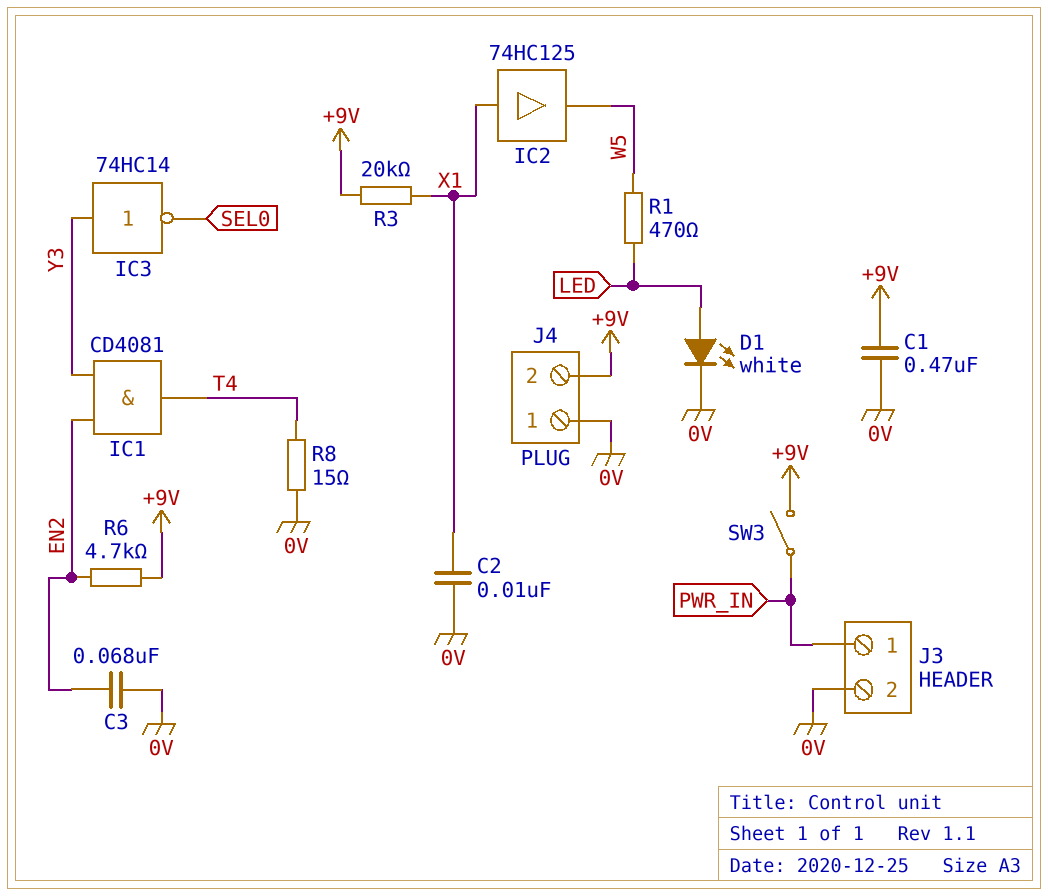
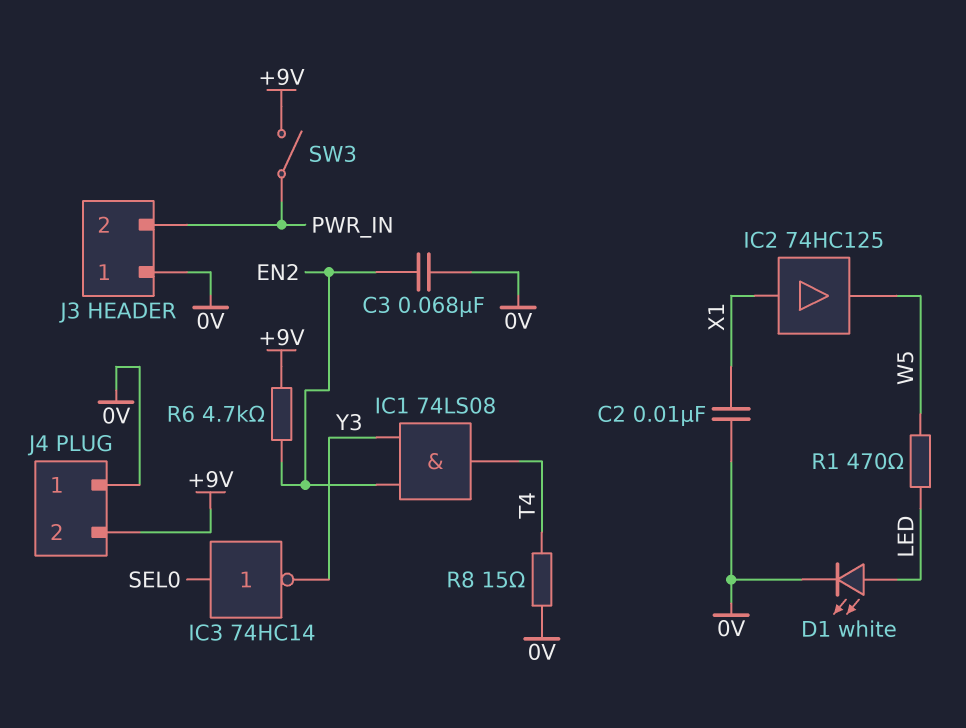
C1: 470nF (+9V, 0V) -> none
IC1: AND CD4081 (in EN2, in Y3, out T4) -> AND 74LS08 (in EN2, in Y3, out T4)
IC3: NOT 74HC14 (in Y3, out SEL0) -> NOT 74HC14 (in SEL0, out Y3)
J3 pin 1: PWR_IN -> 0V
J3 pin 2: 0V -> PWR_IN
R3: 20k (+9V, X1) -> none

